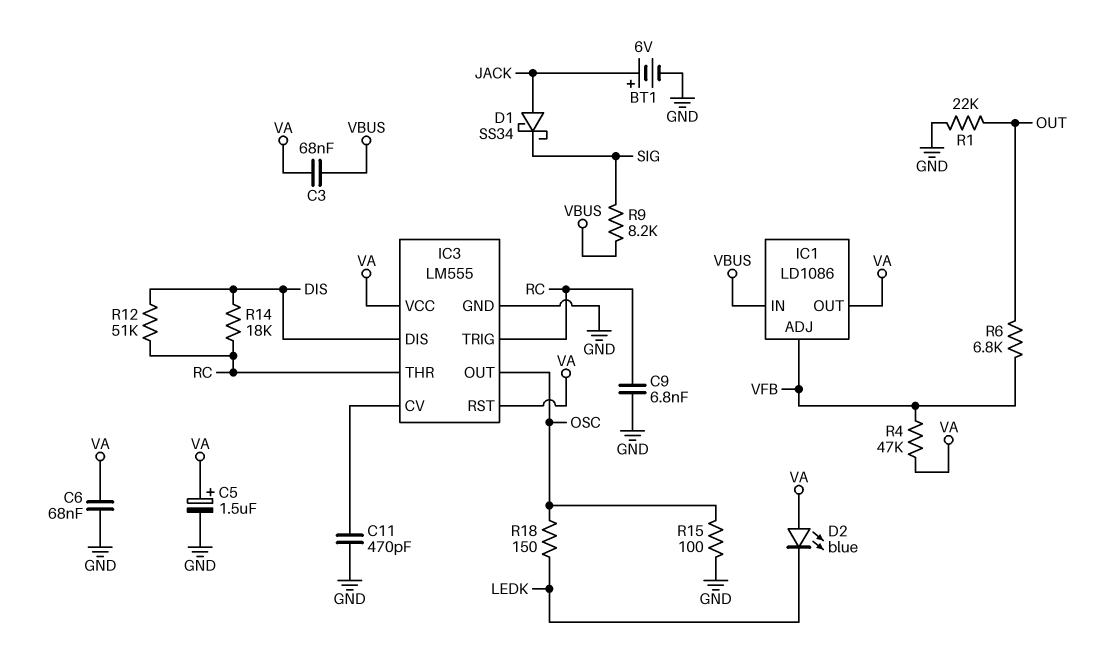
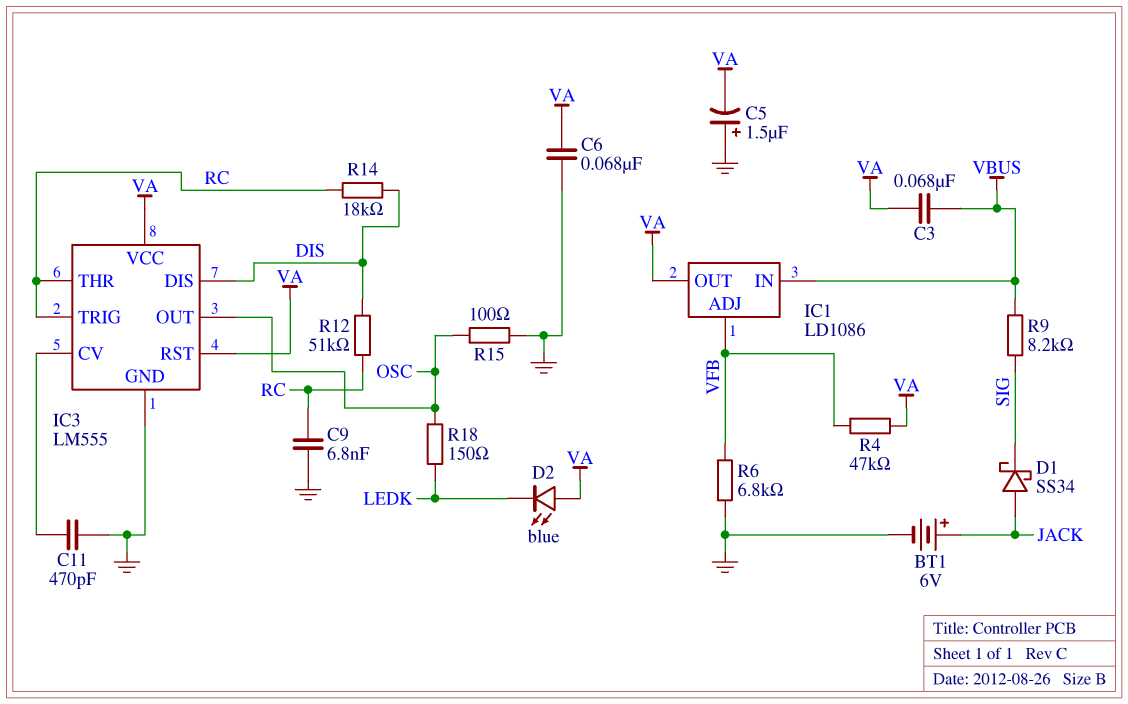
C5: 1.5uF (plus VA, minus GND) -> 1.5uF (plus GND, minus VA)
R1: 22k (GND, OUT) -> none
R6: 6.8k (OUT, VFB) -> 6.8k (GND, VFB)

